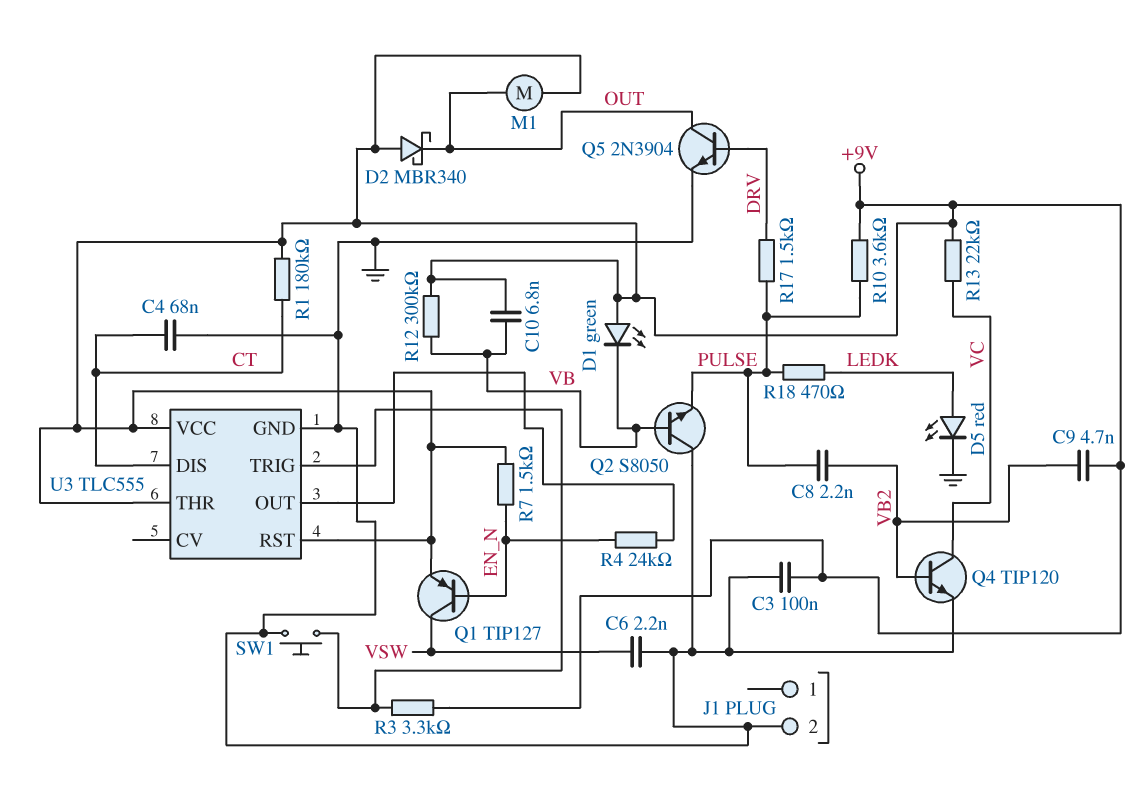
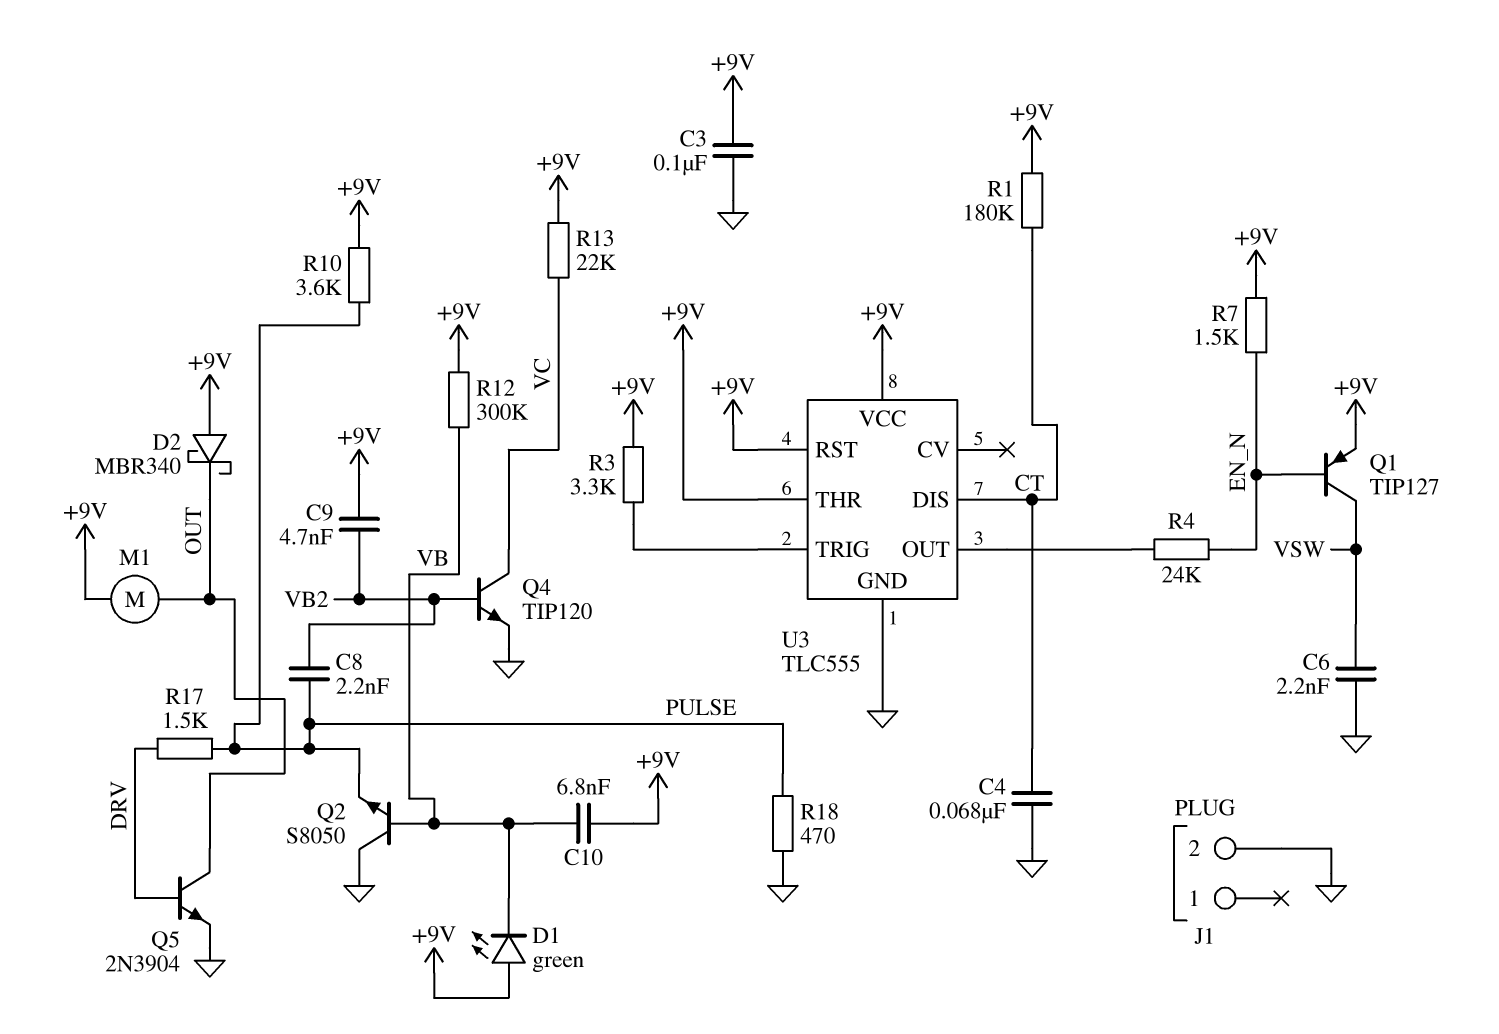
D5: LED red (A LEDK, K GND) -> none
R18: 470 (LEDK, PULSE) -> 470 (GND, PULSE)
SW1: button (GND, U3/TRIG) -> none

